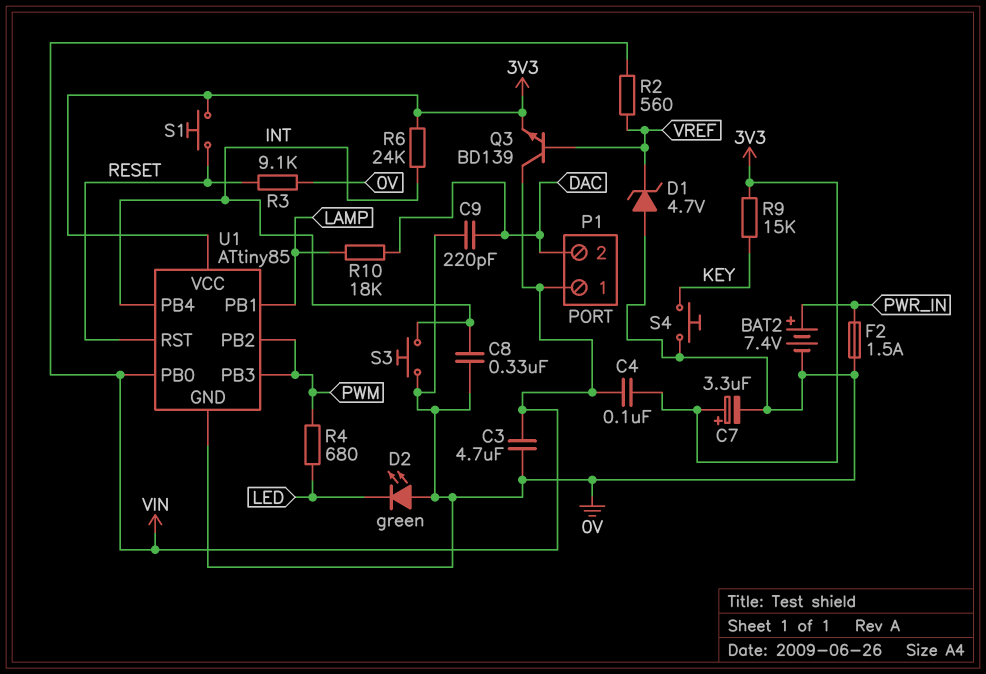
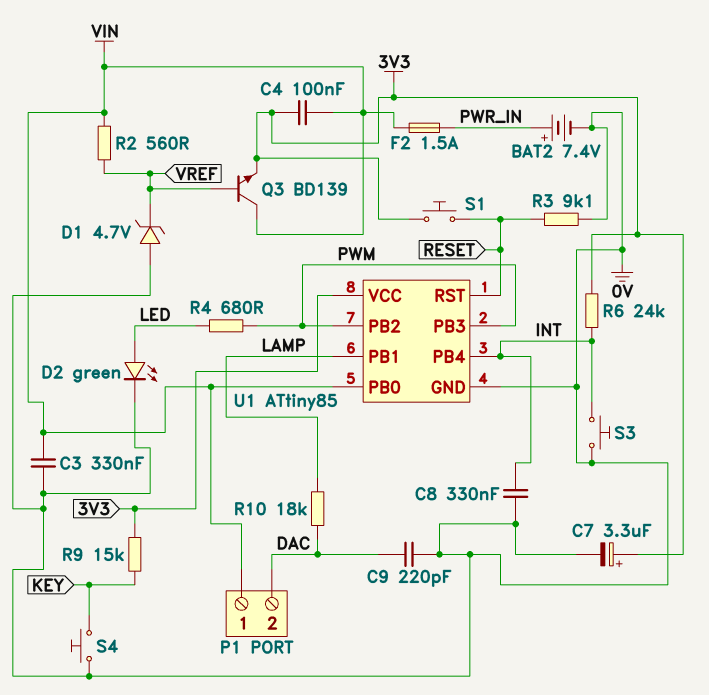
C3: 4.7uF (0V, VIN) -> 330nF (0V, VIN)
D2: LED green (A 0V, K LED) -> LED green (A LED, K 0V)
F2: 1.5A (0V, PWR_IN) -> 1.5A (PWR_IN, VIN)

